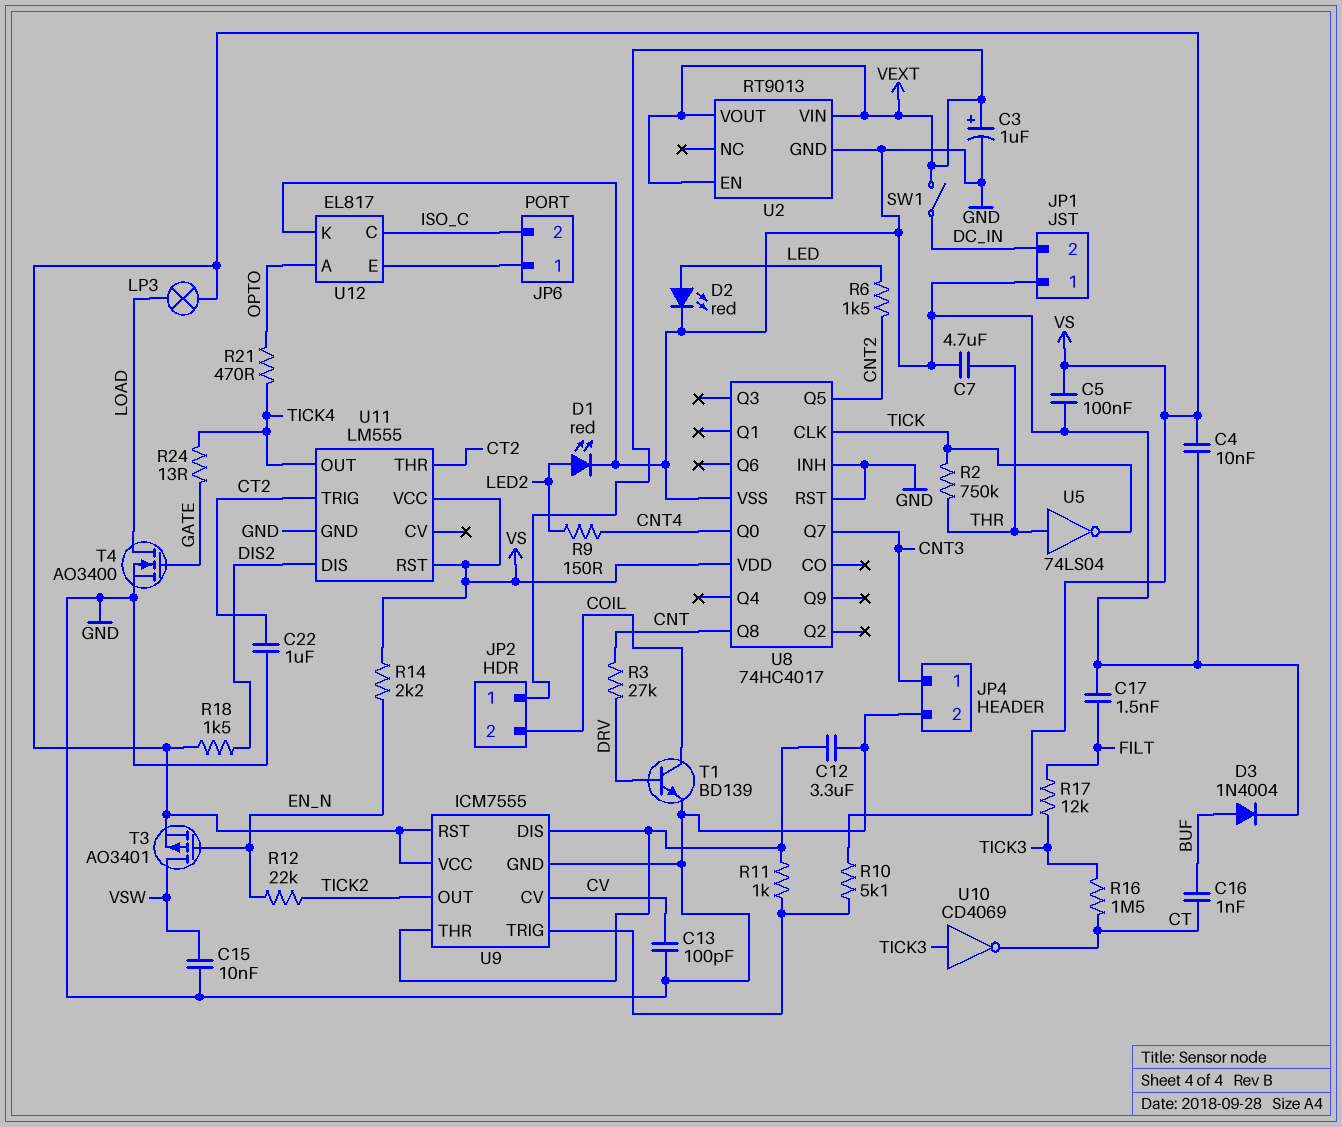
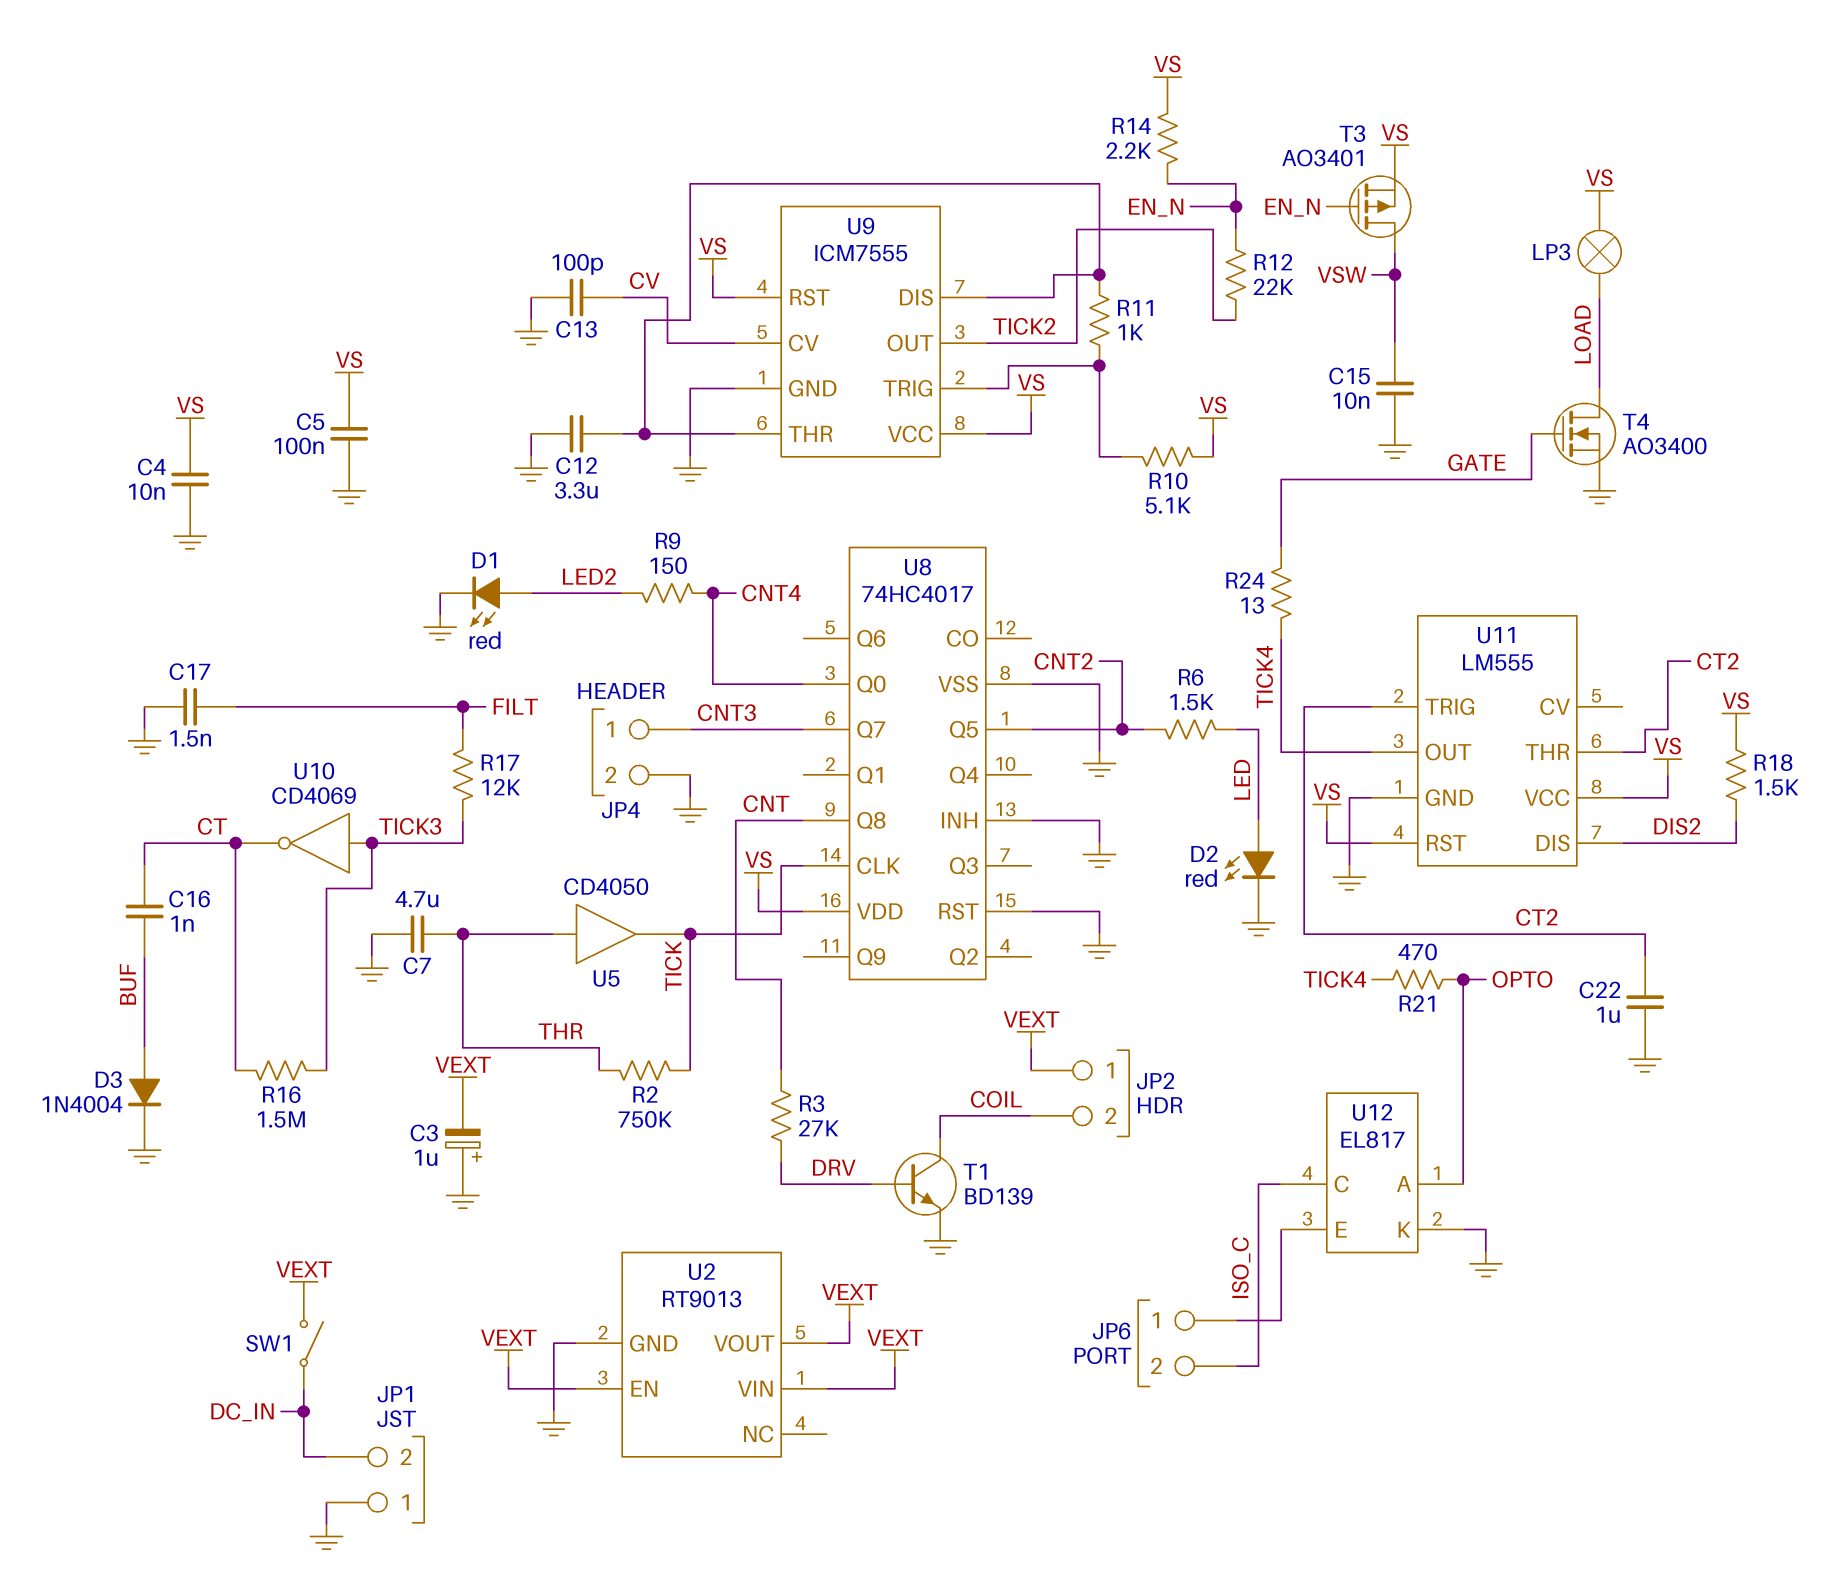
C3: 1uF (plus VEXT, minus GND) -> 1uF (plus GND, minus VEXT)
U5: NOT 74LS04 (in THR, out TICK) -> buffer CD4050 (in THR, out TICK)

